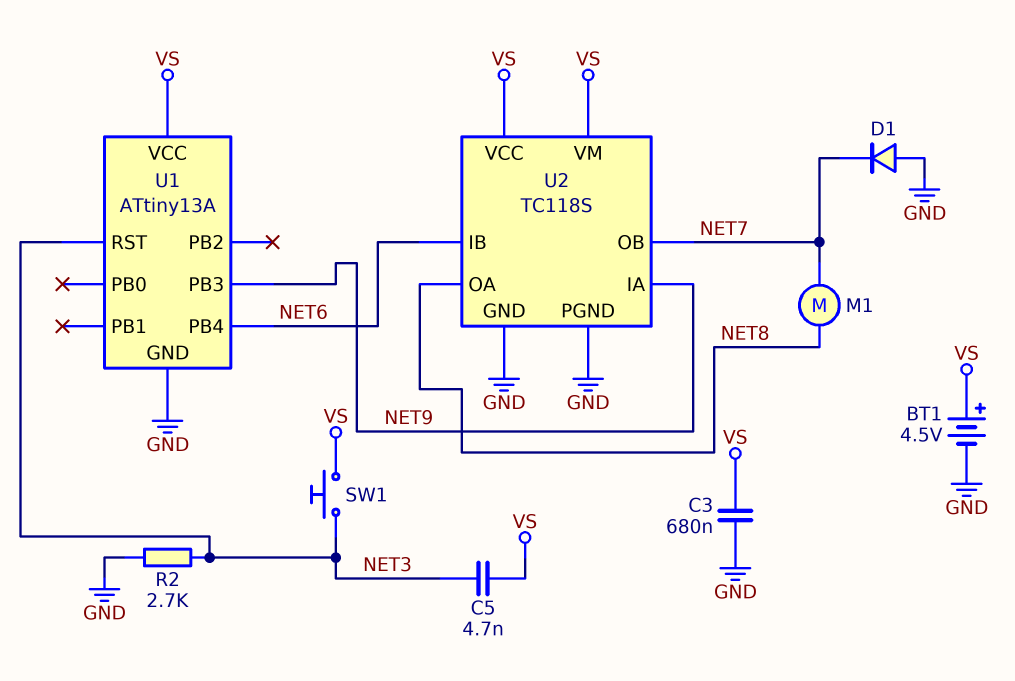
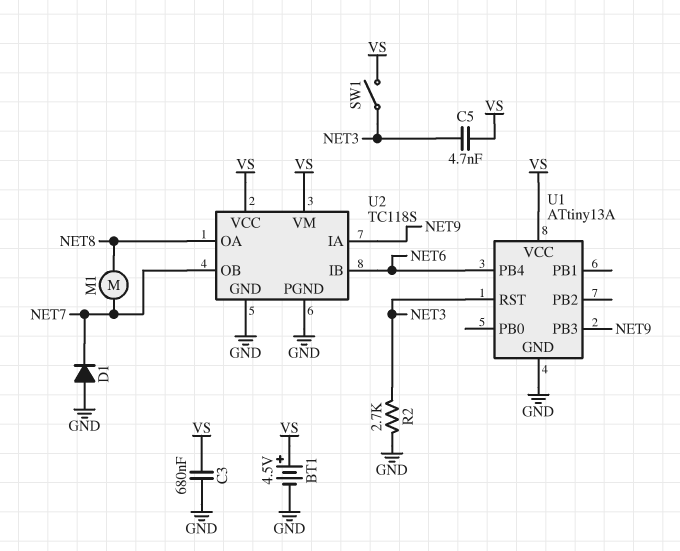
SW1: button (NET3, VS) -> switch (NET3, VS)

